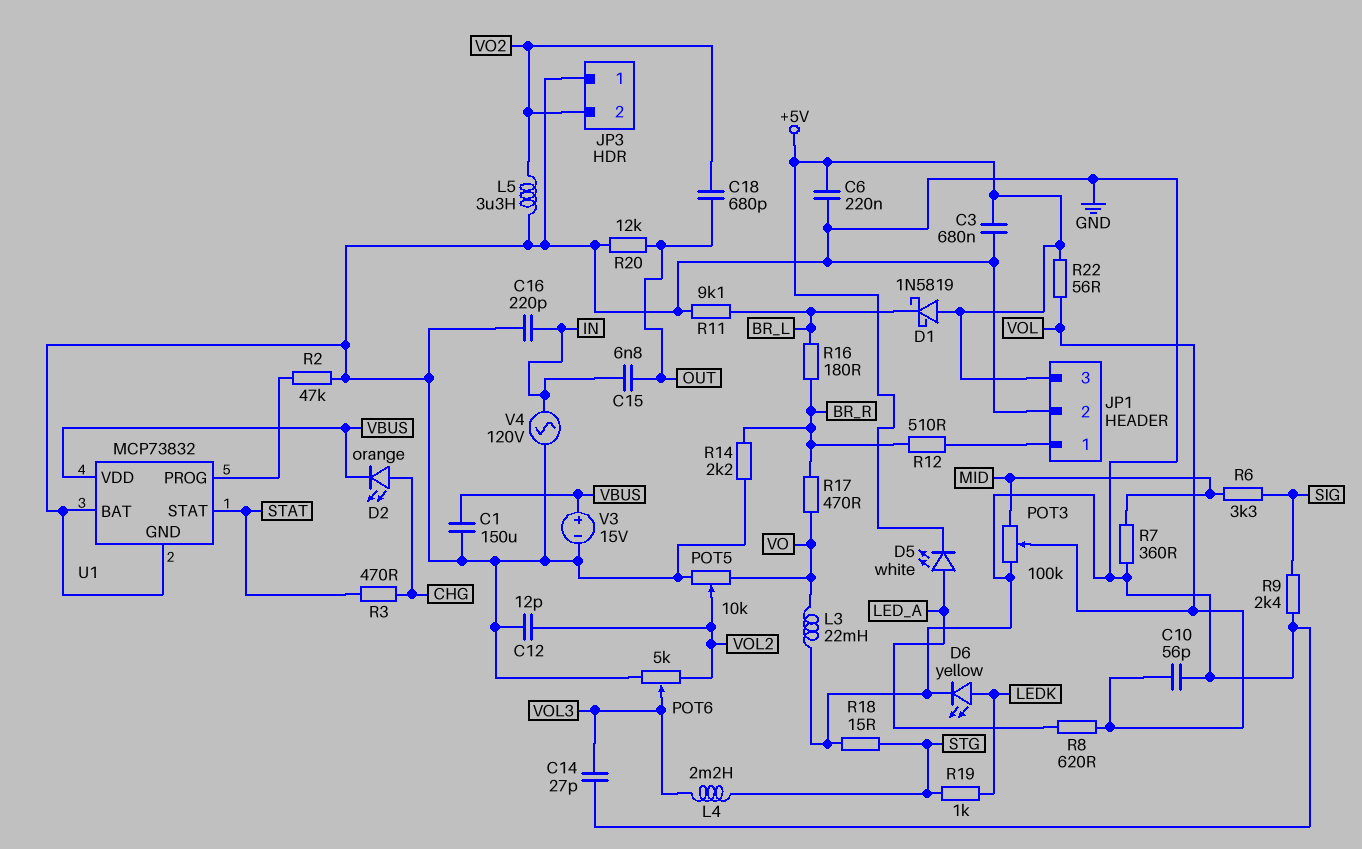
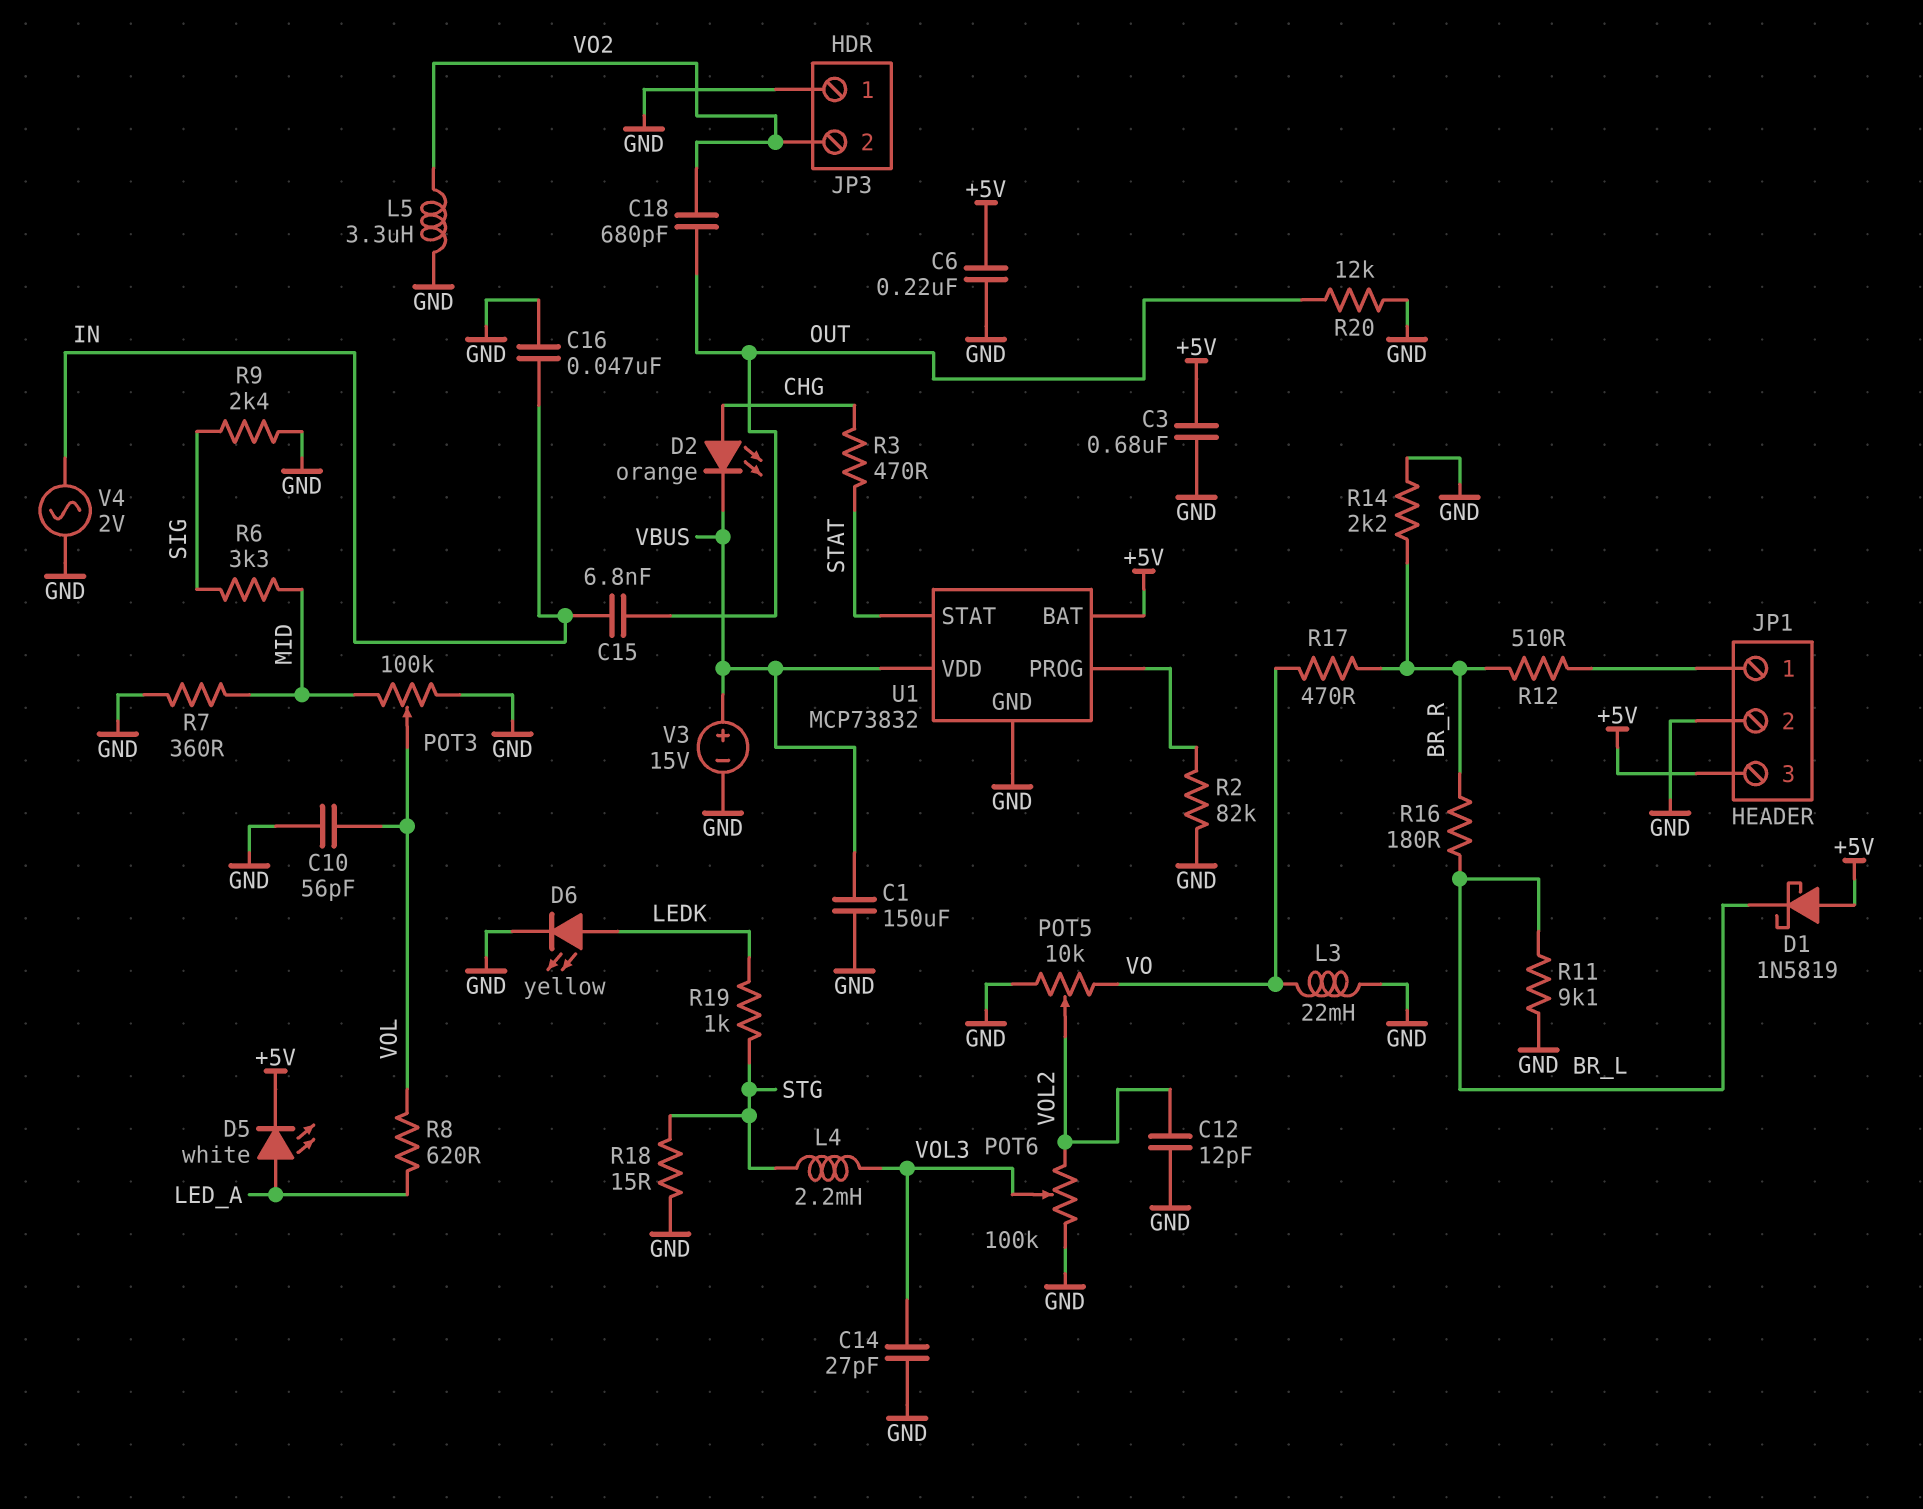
C16: 220pF (GND, IN) -> 47nF (GND, IN)
POT6: 5k (GND, VOL2, wiper VOL3) -> 100k (GND, VOL2, wiper VOL3)
R2: 47k (GND, U1/PROG) -> 82k (GND, U1/PROG)
R22: 56 (+5V, VOL) -> none
U1 pin BAT: GND -> +5V
V4: AC 120V (GND, IN) -> AC 2V (GND, IN)

